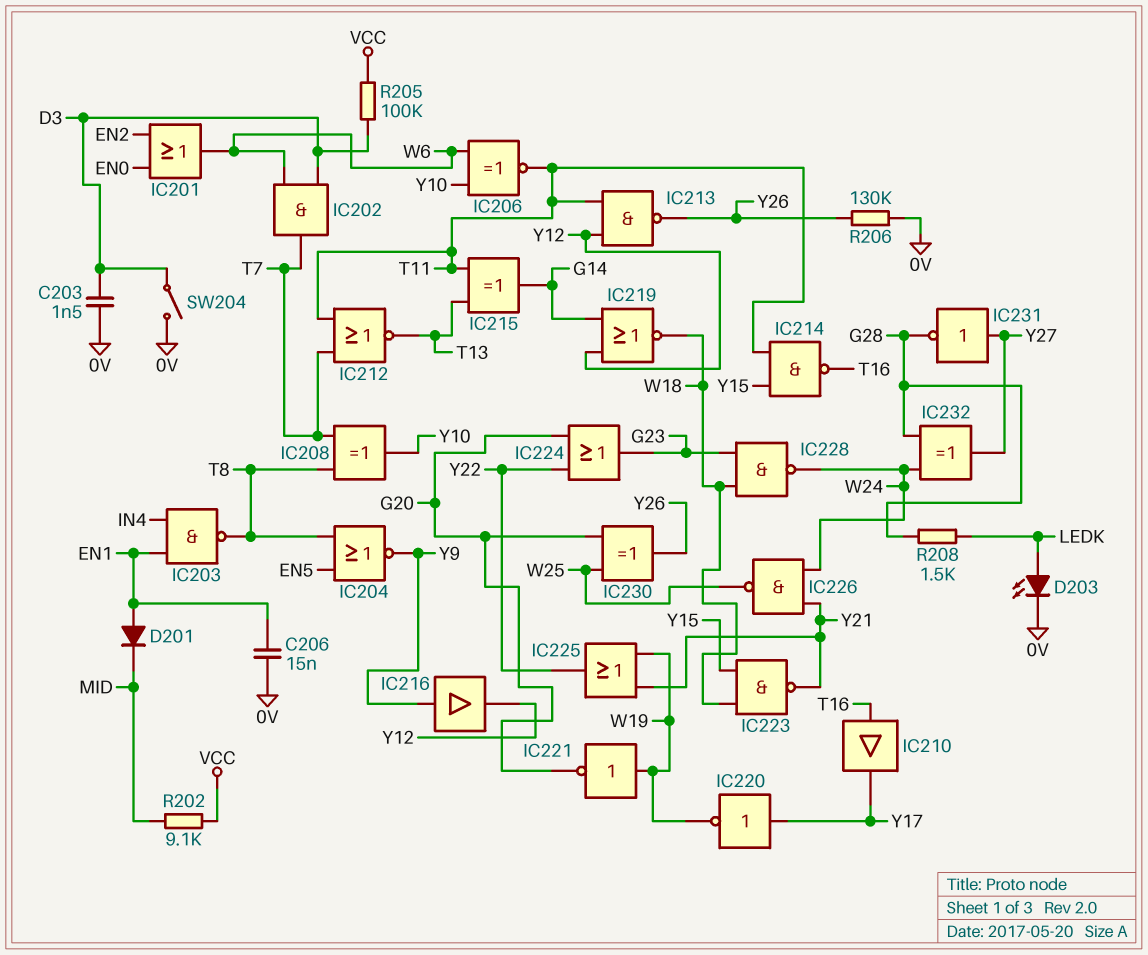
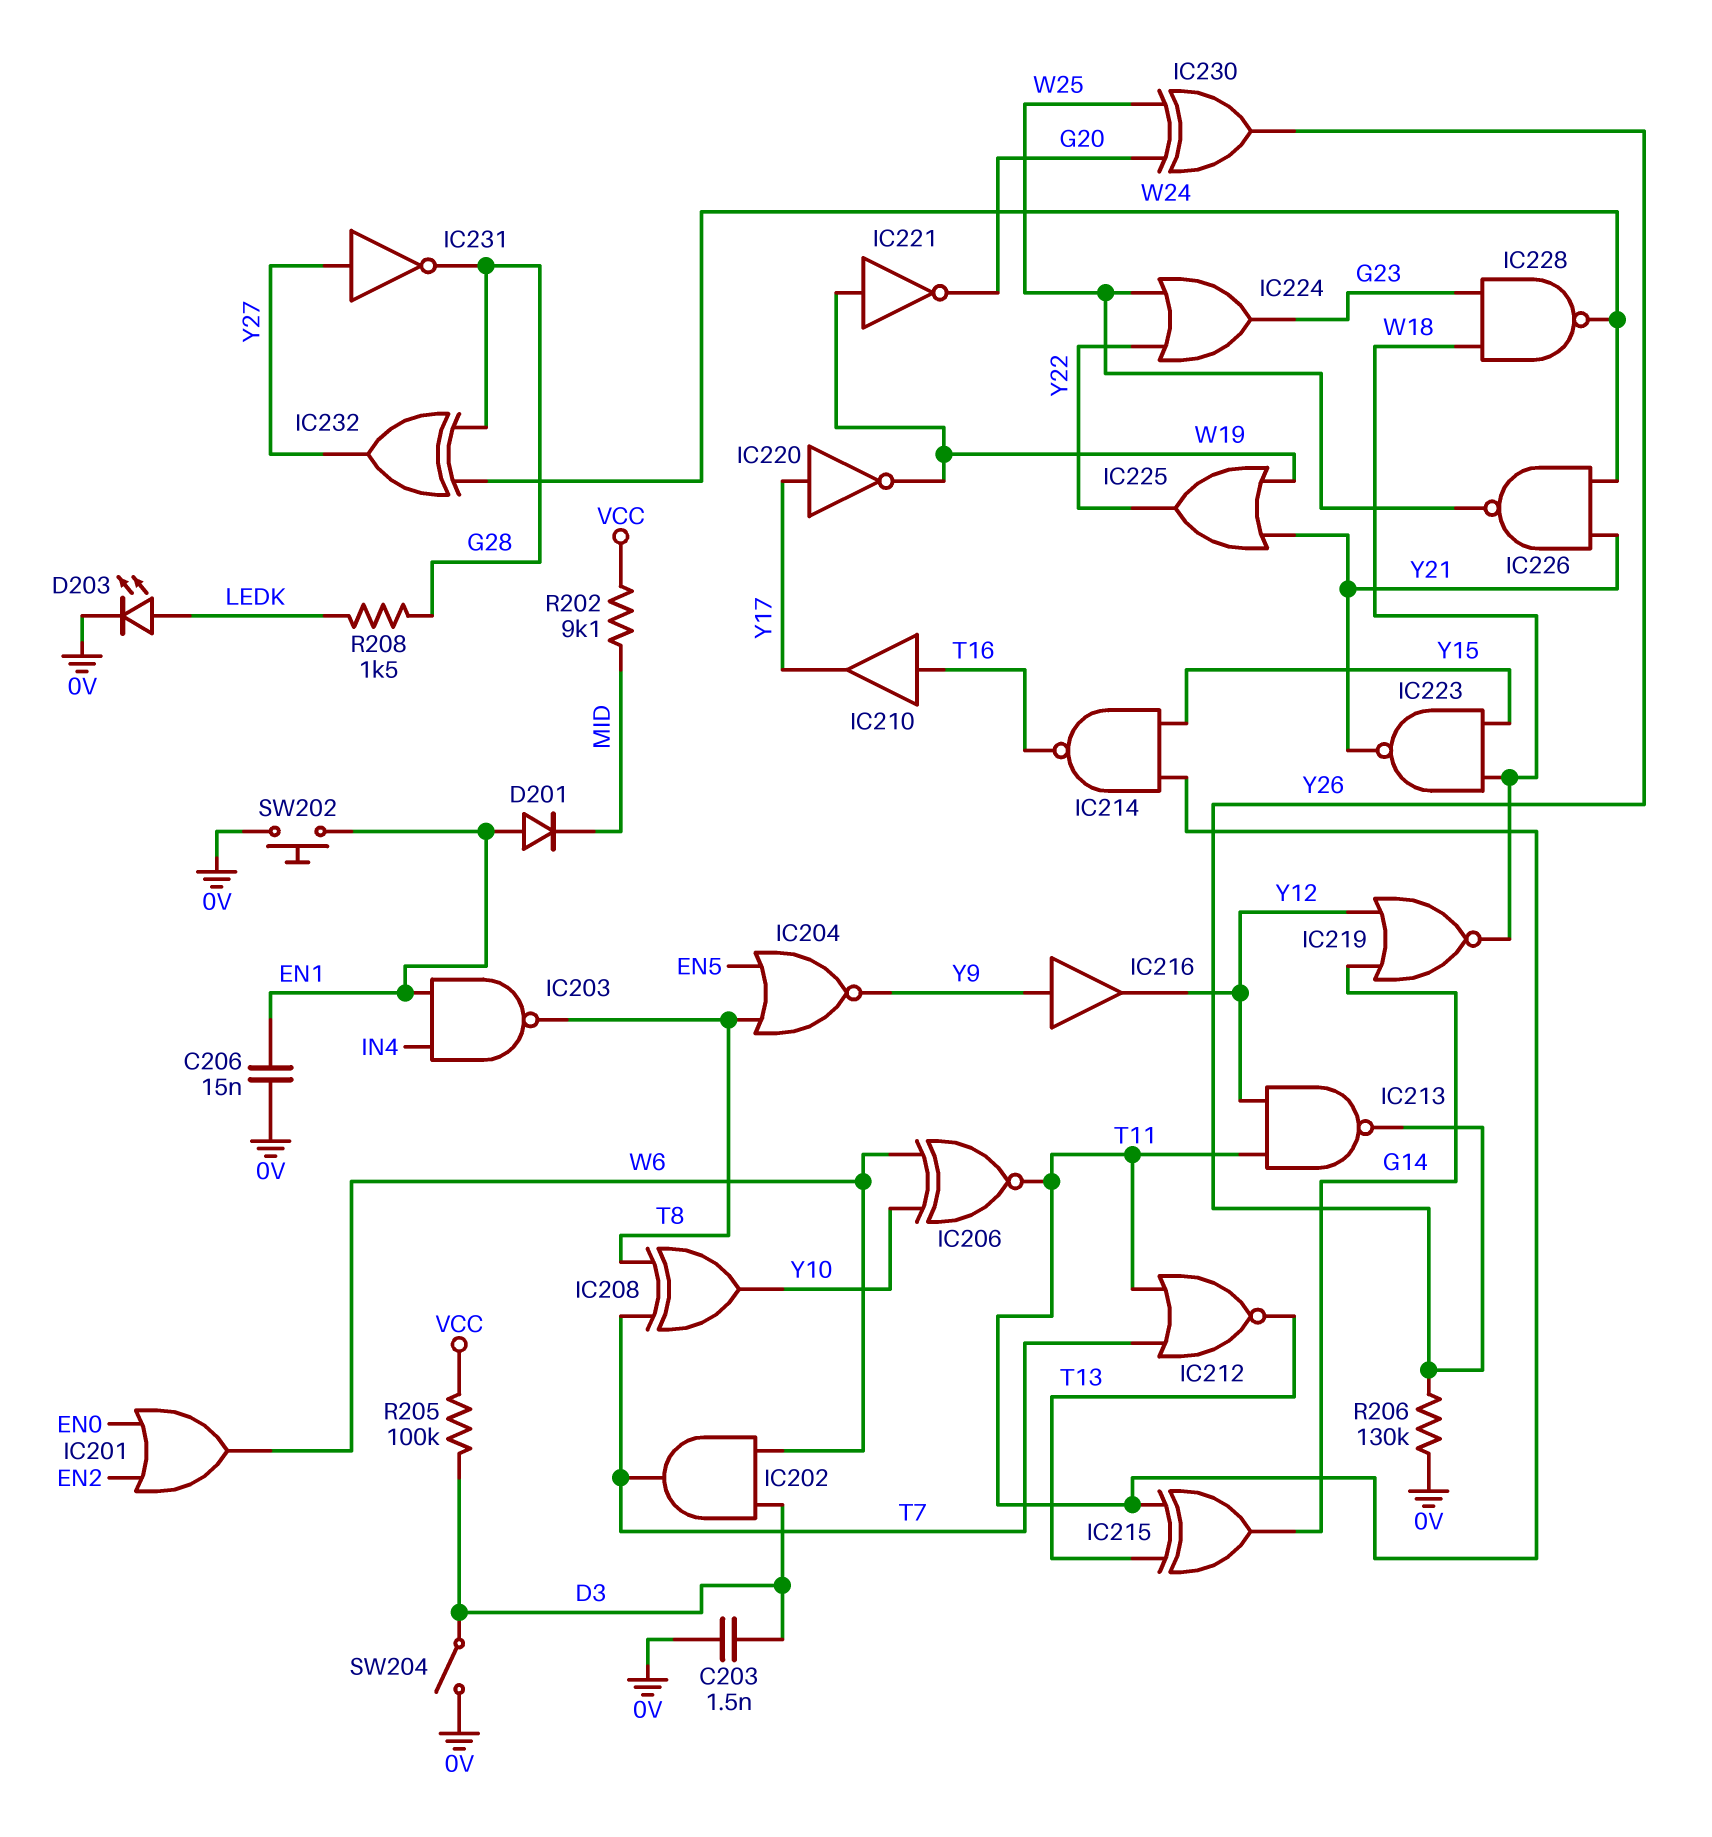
IC224: OR (in G20, in Y22, out G23) -> OR (in W25, in Y22, out G23)
SW202: none -> button (0V, EN1)

